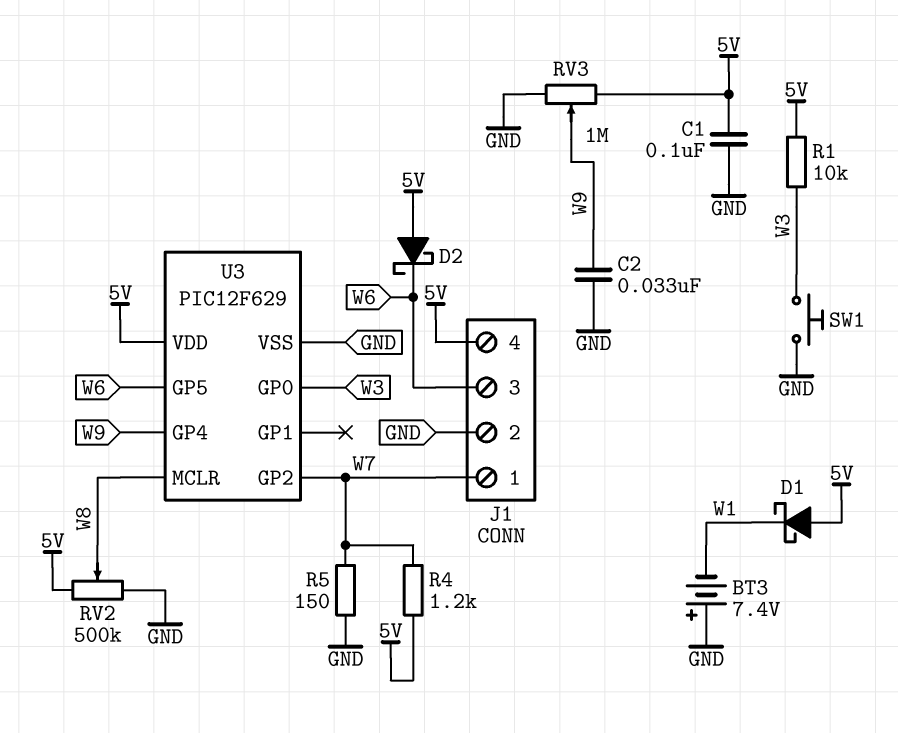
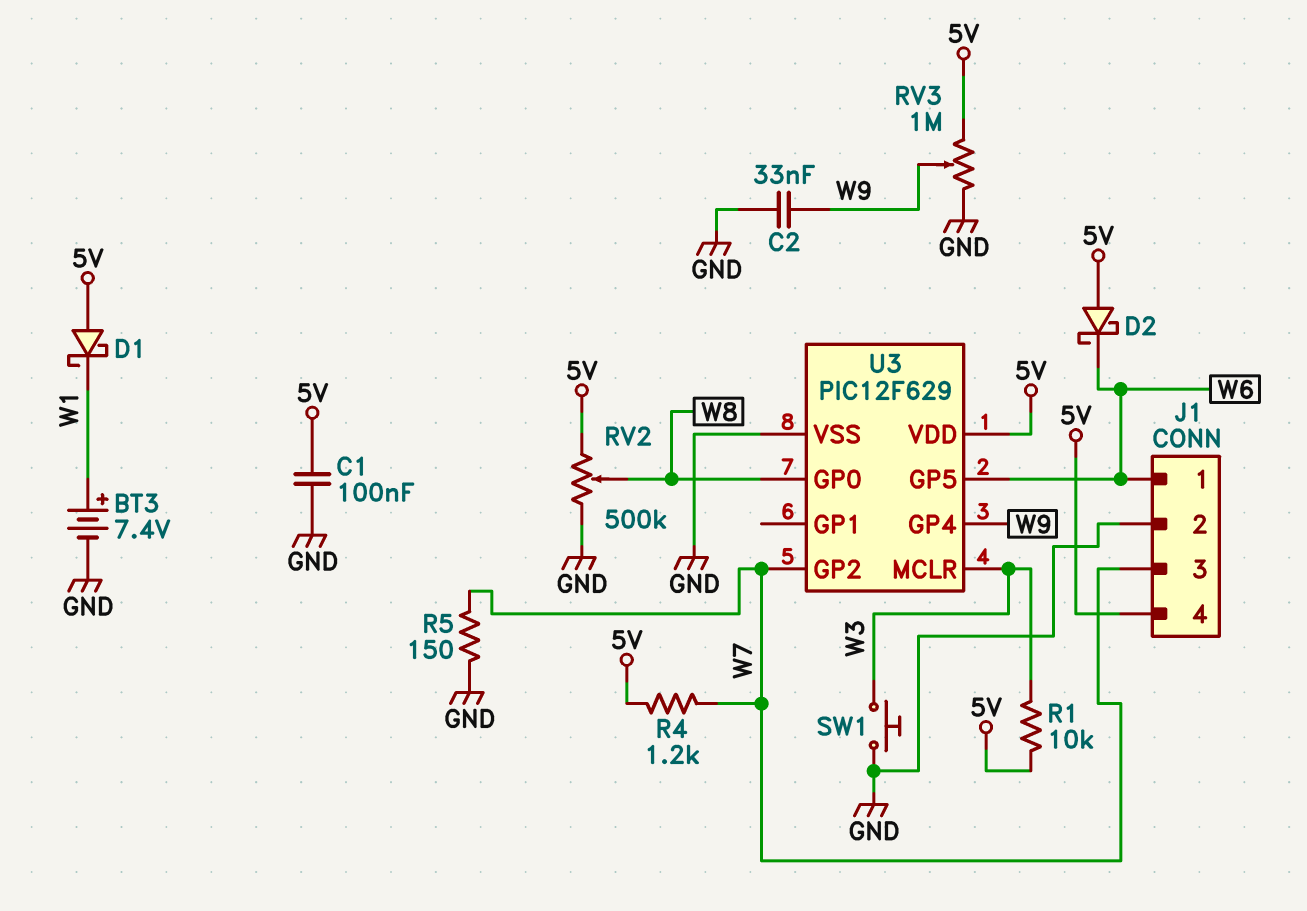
BT3: 7.4V (plus GND, minus W1) -> 7.4V (plus W1, minus GND)
J1 pin 1: W7 -> W6
J1 pin 3: W6 -> W7
U3 pin GP0: W3 -> W8
U3 pin MCLR: W8 -> W3

